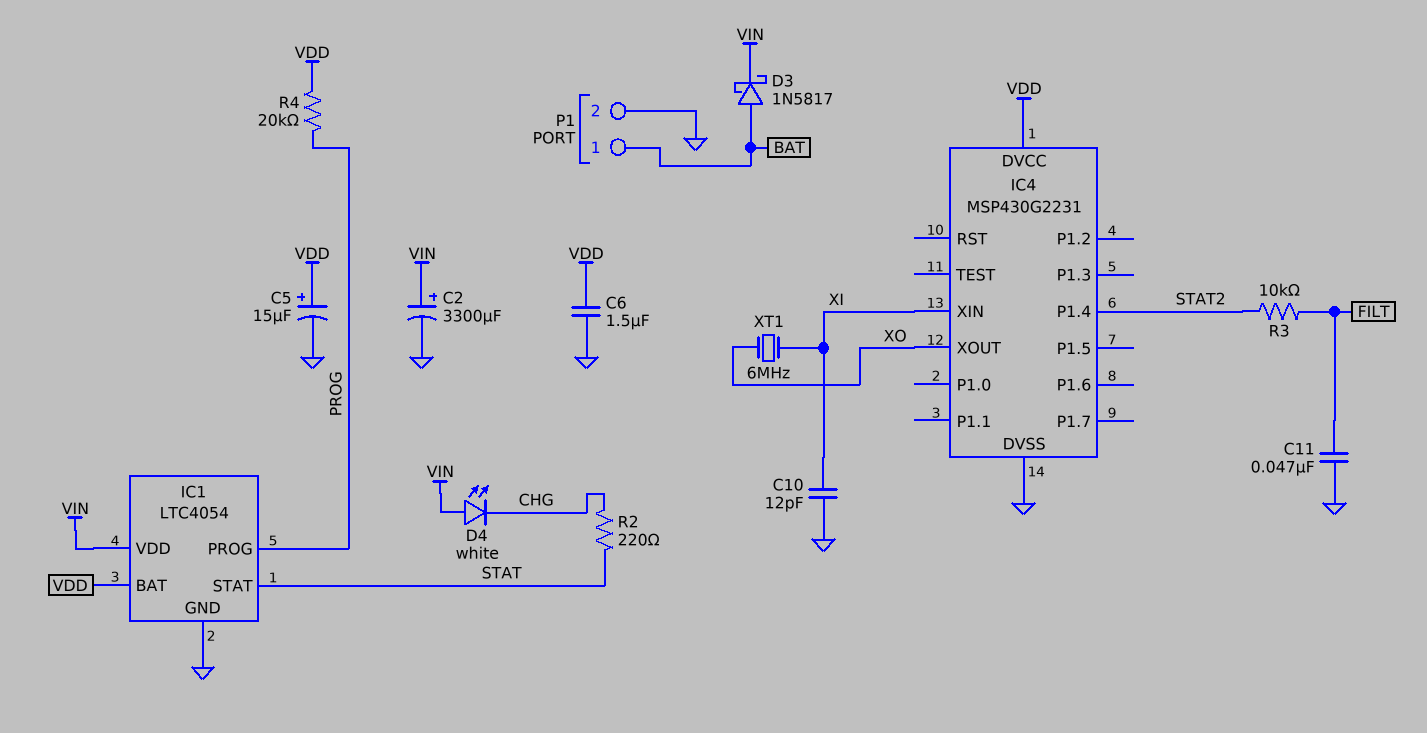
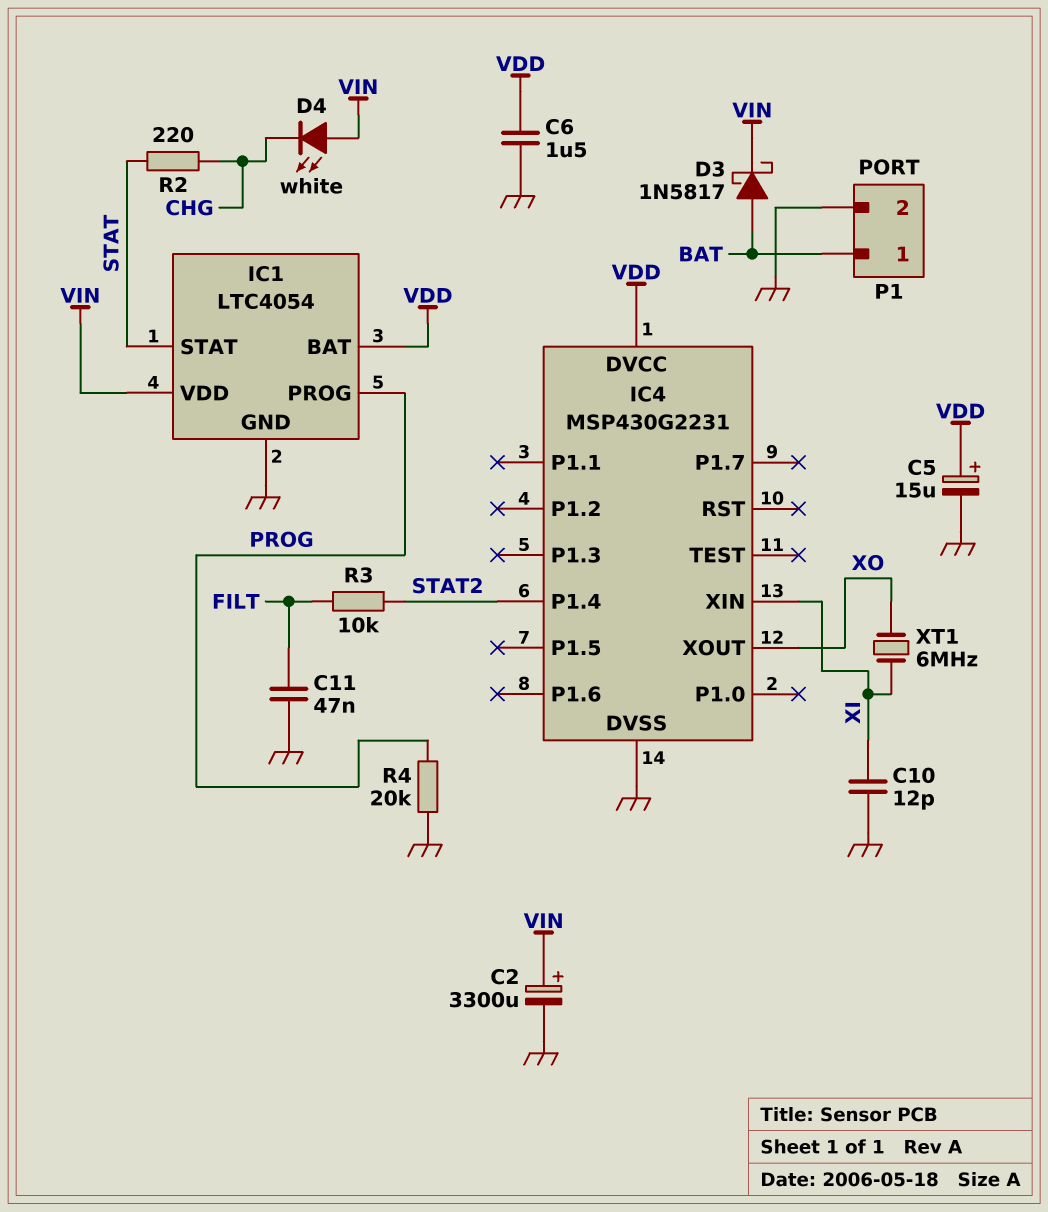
R4: 20k (PROG, VDD) -> 20k (GND, PROG)

